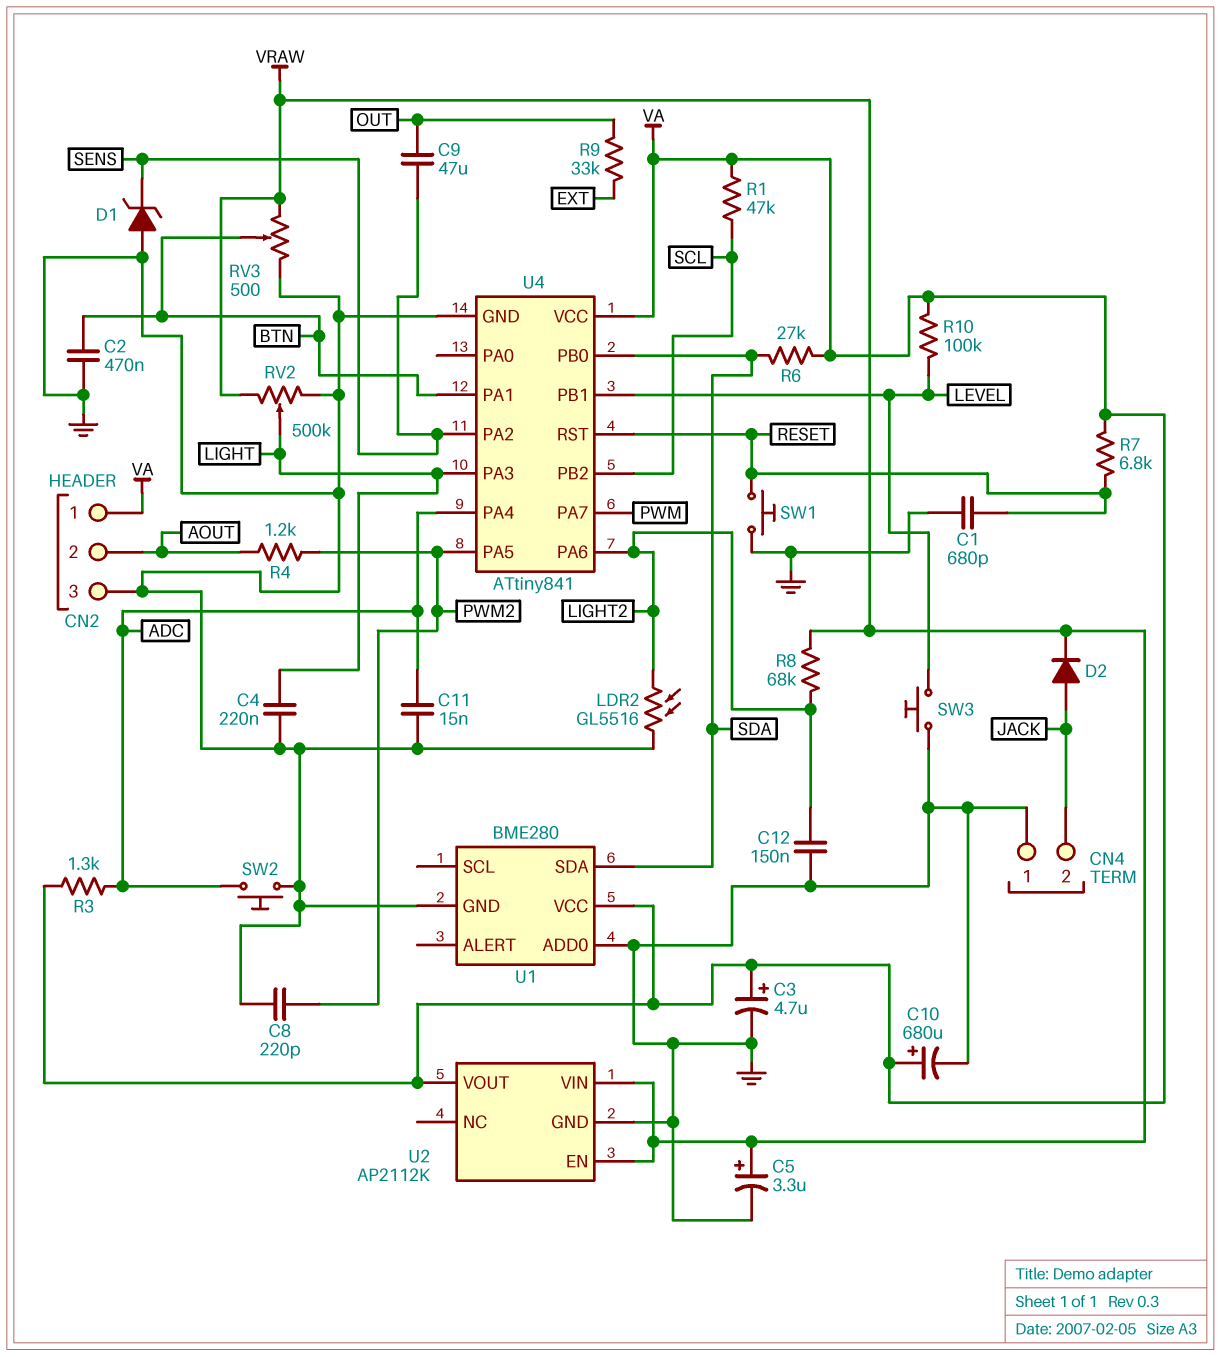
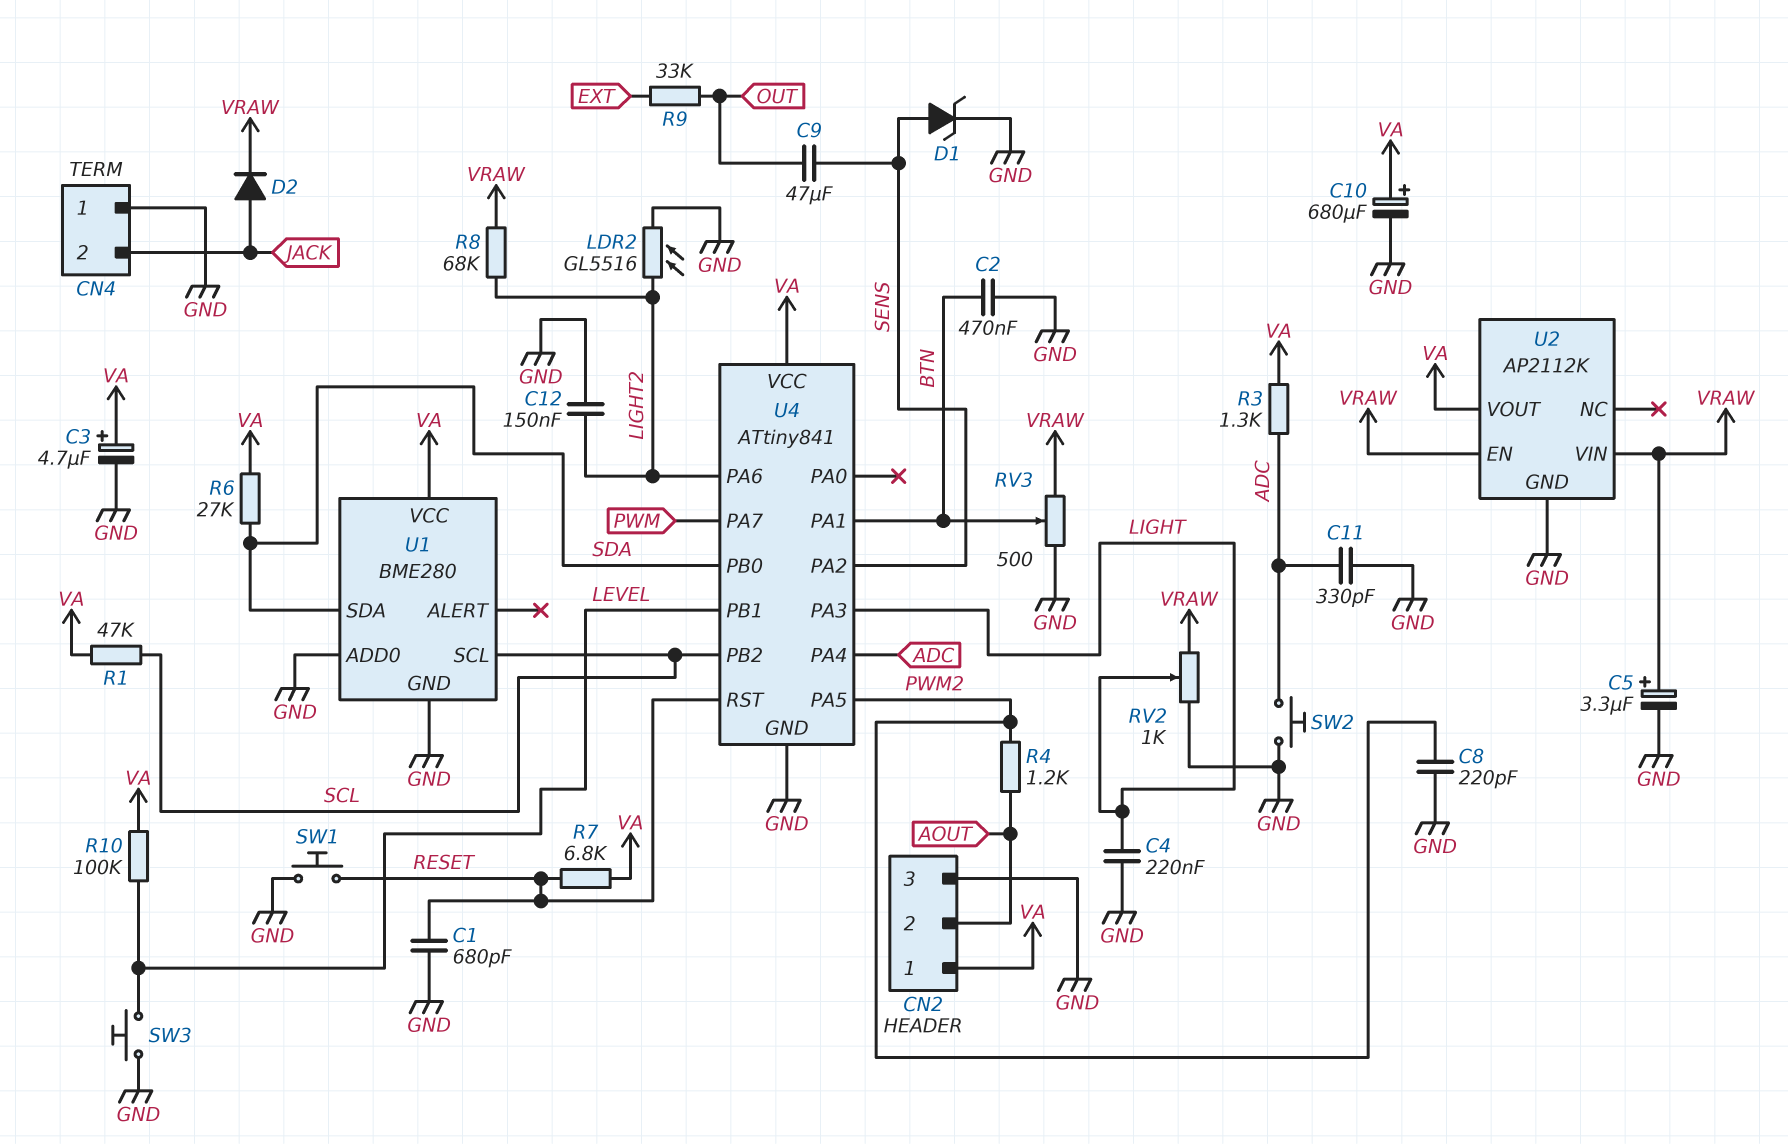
C11: 15nF (ADC, GND) -> 330pF (ADC, GND)
D1: zener (A GND, K SENS) -> zener (A SENS, K GND)
RV2: 500k (GND, VRAW, wiper LIGHT) -> 1k (GND, VRAW, wiper LIGHT)
U1 pin SCL: none -> SCL

